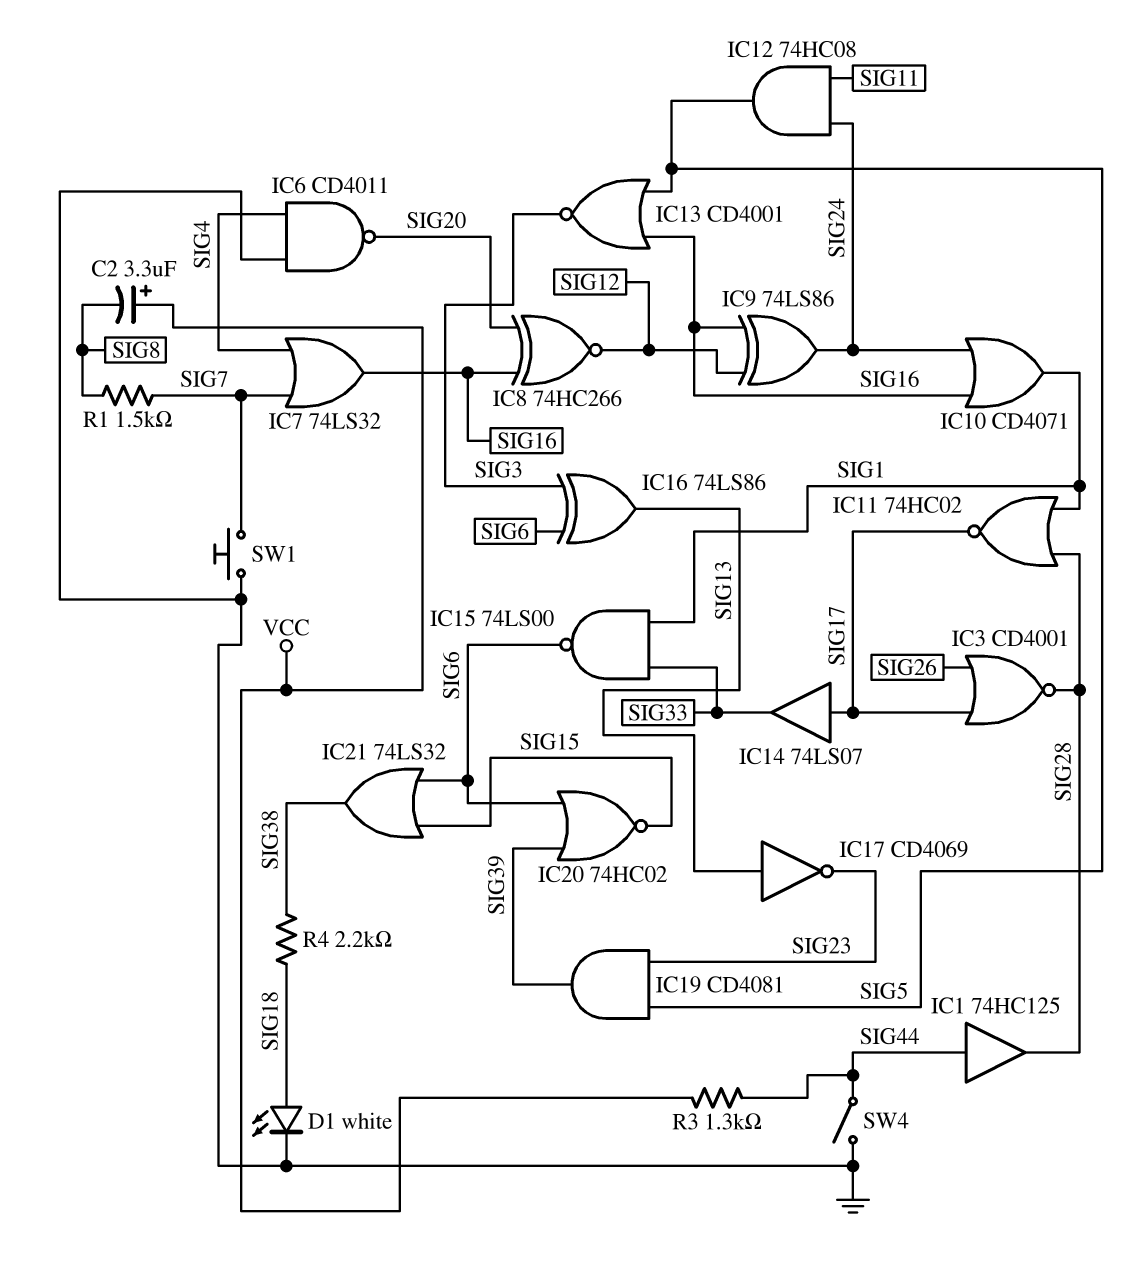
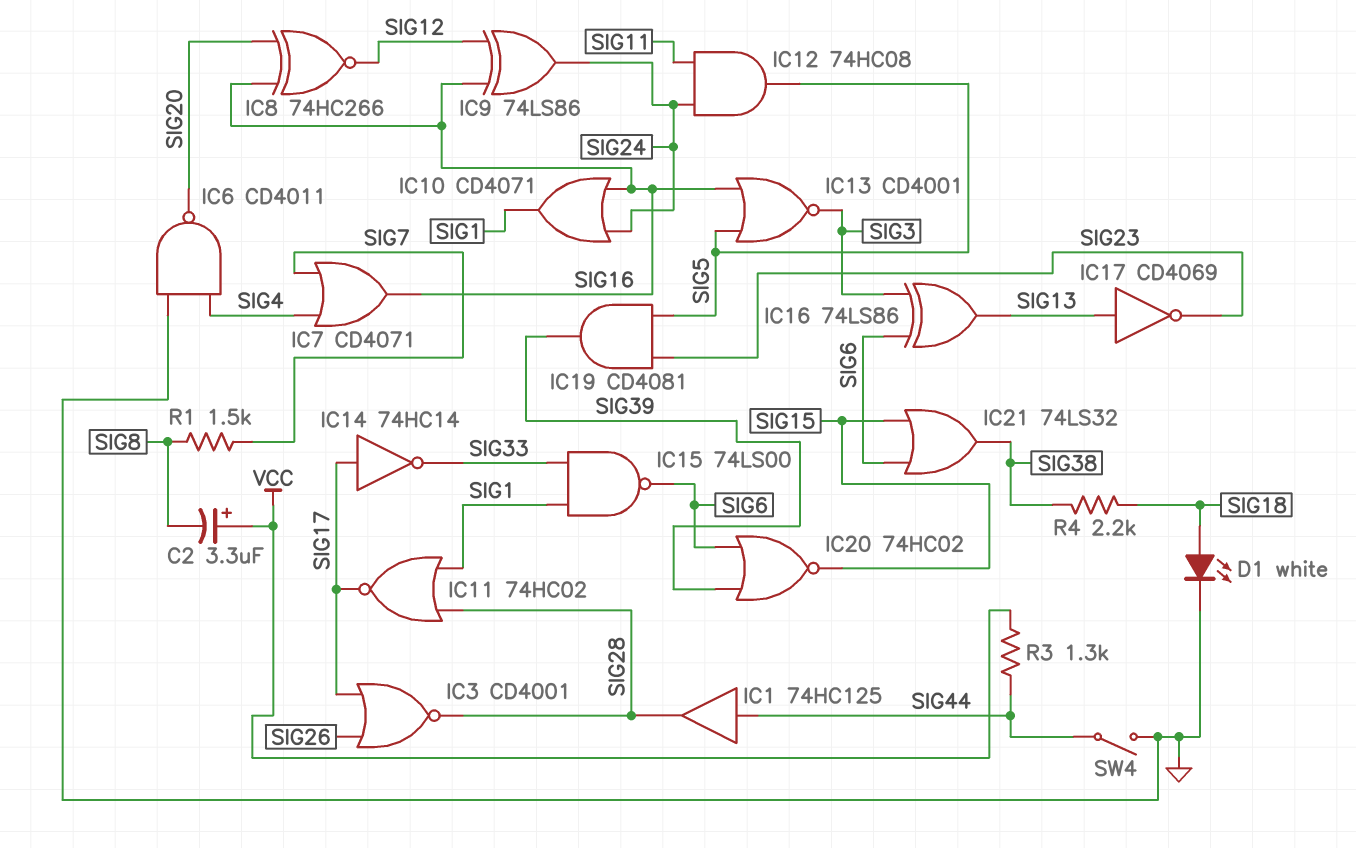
IC7: OR 74LS32 (in SIG4, in SIG7, out SIG16) -> OR CD4071 (in SIG4, in SIG7, out SIG16)
IC14: buffer 74LS07 (in SIG17, out SIG33) -> NOT 74HC14 (in SIG17, out SIG33)
SW1: button (GND, SIG7) -> none

